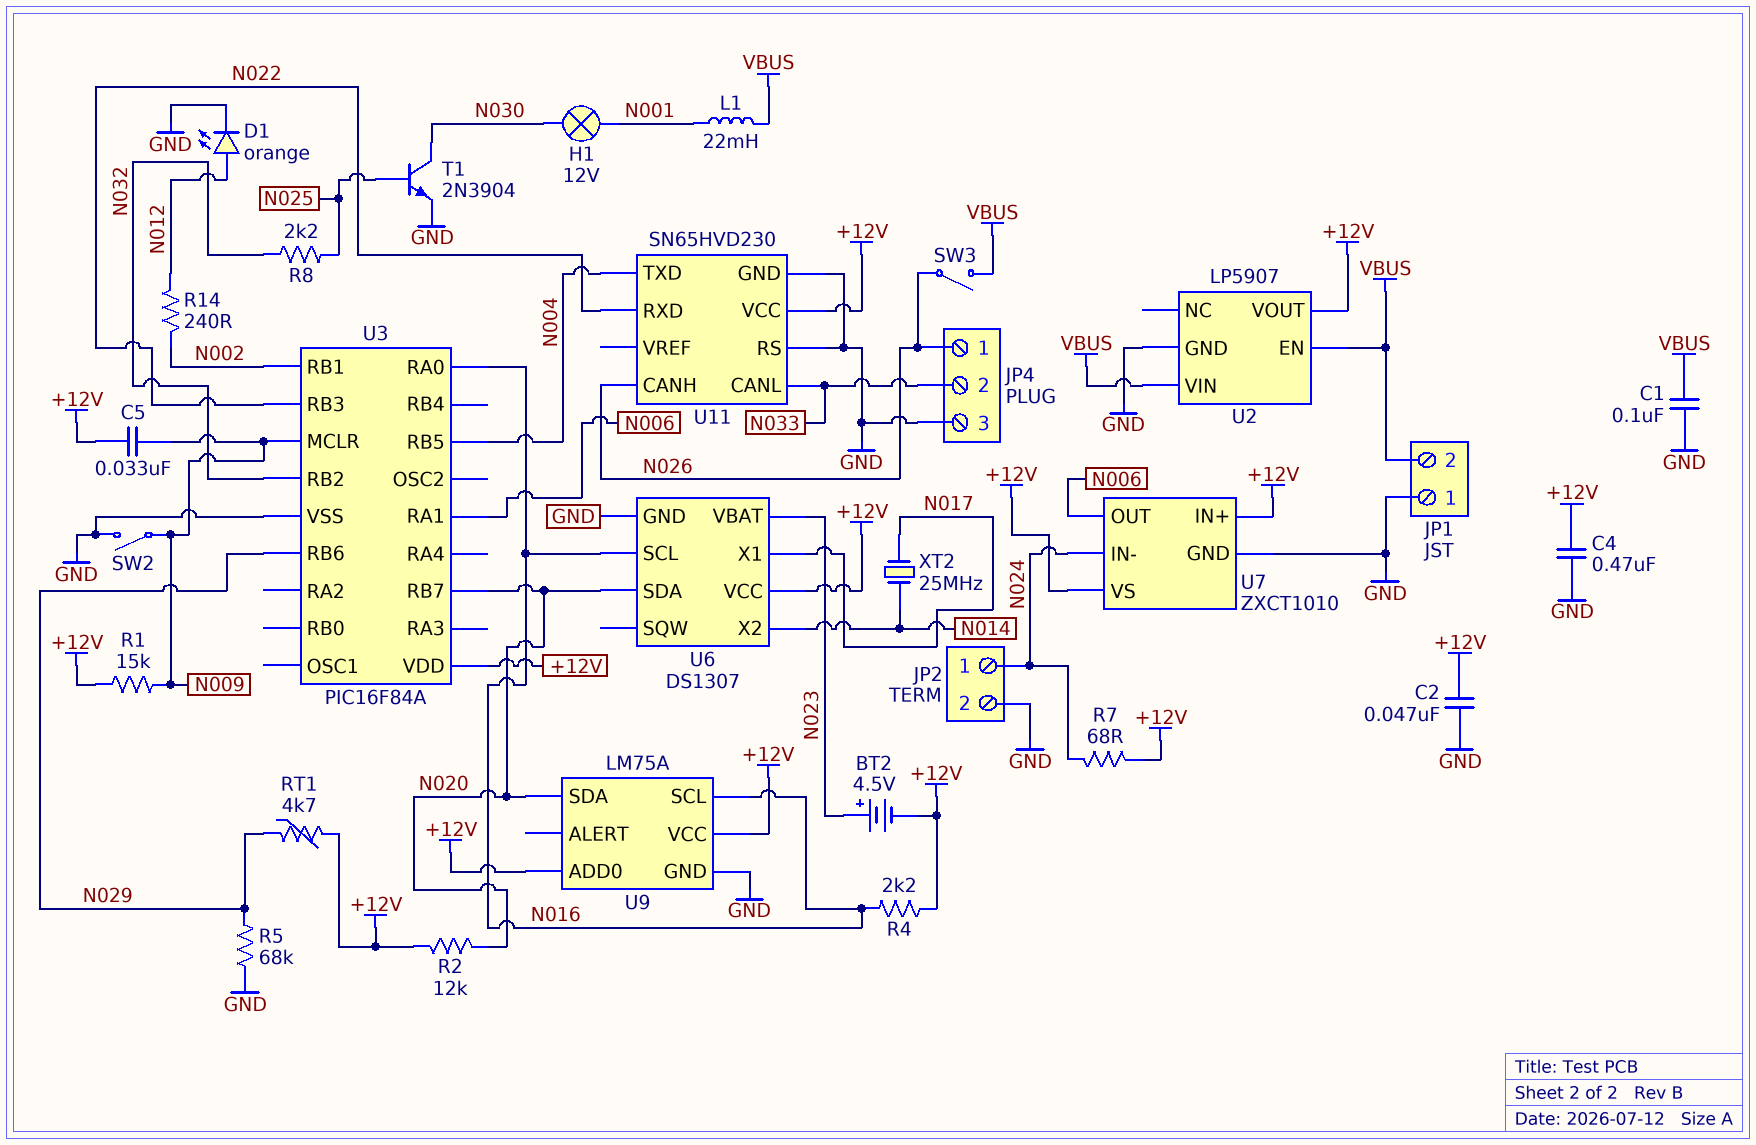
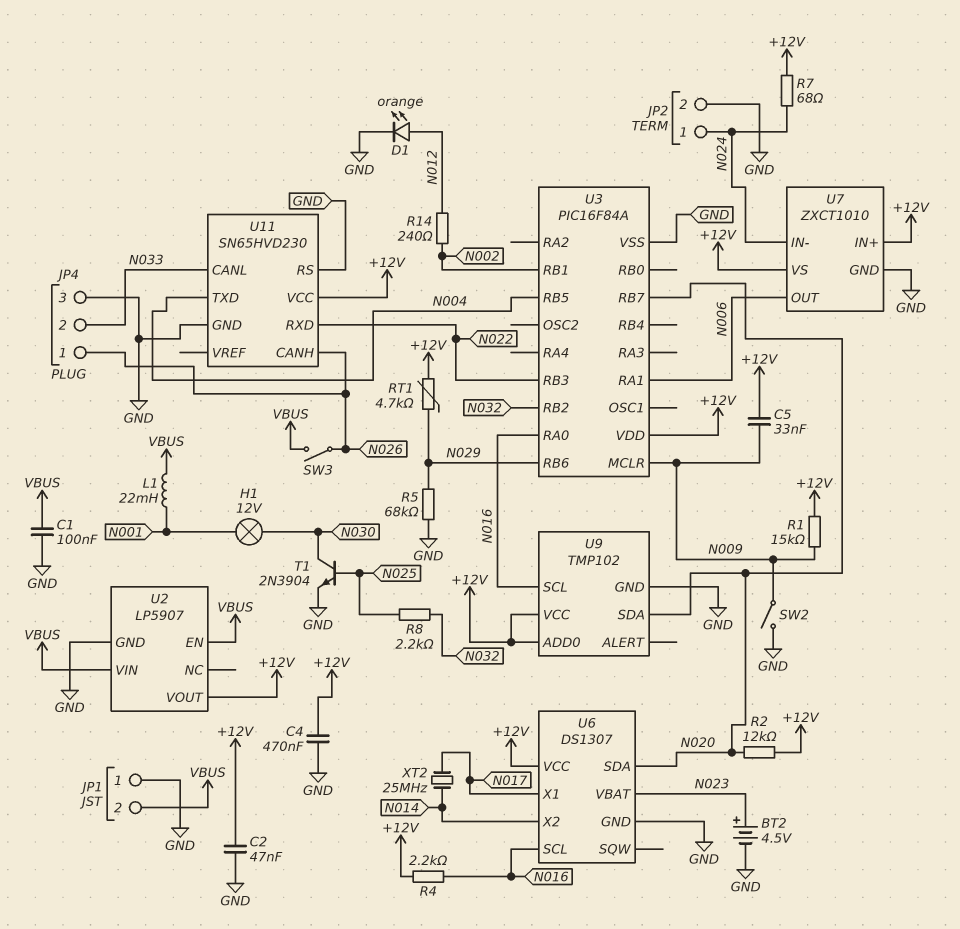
BT2: 4.5V (plus N023, minus +12V) -> 4.5V (plus N023, minus GND)
U9: LM75A -> TMP102

